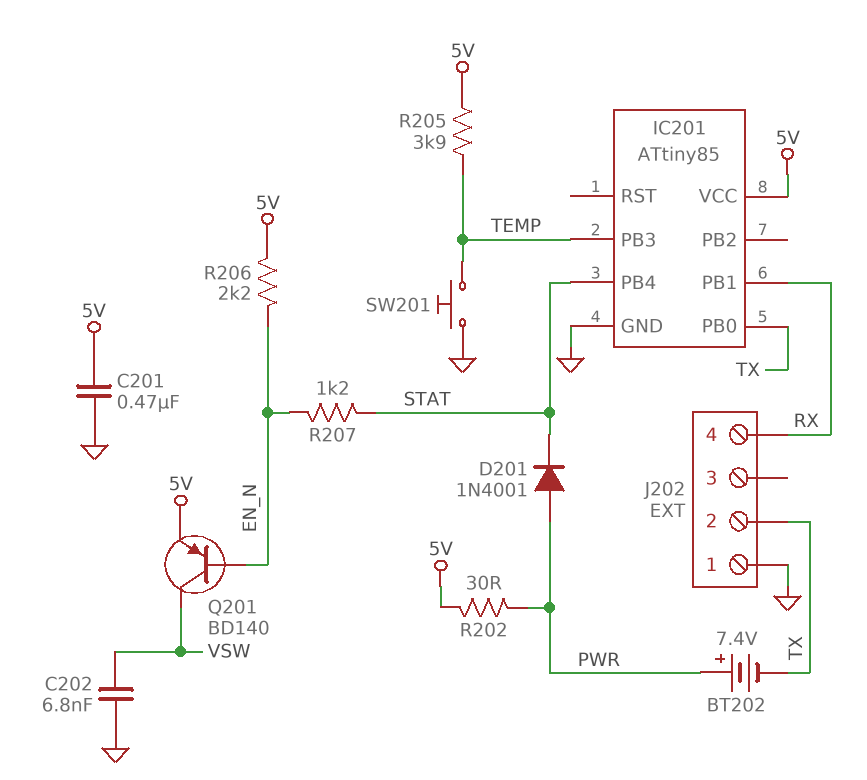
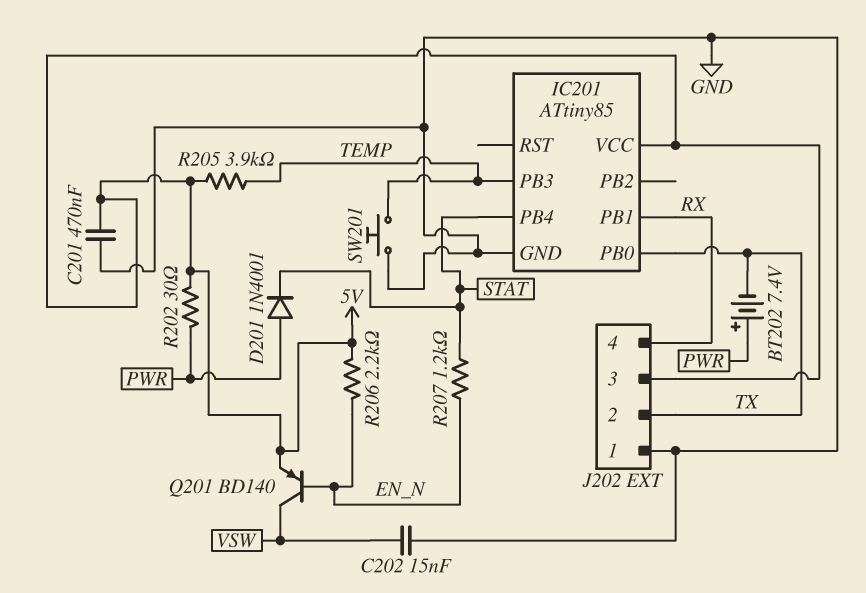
C202: 6.8nF (GND, VSW) -> 15nF (GND, VSW)
J202 pin 3: none -> 5V

